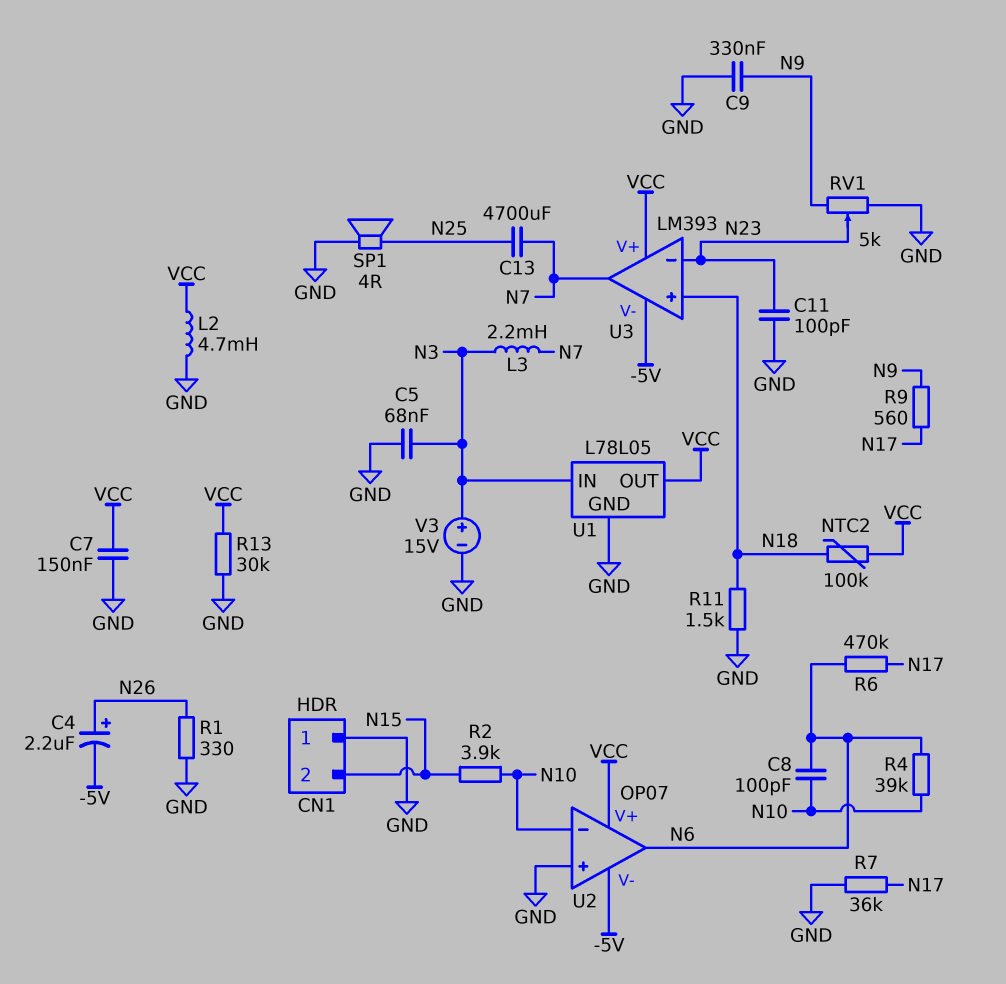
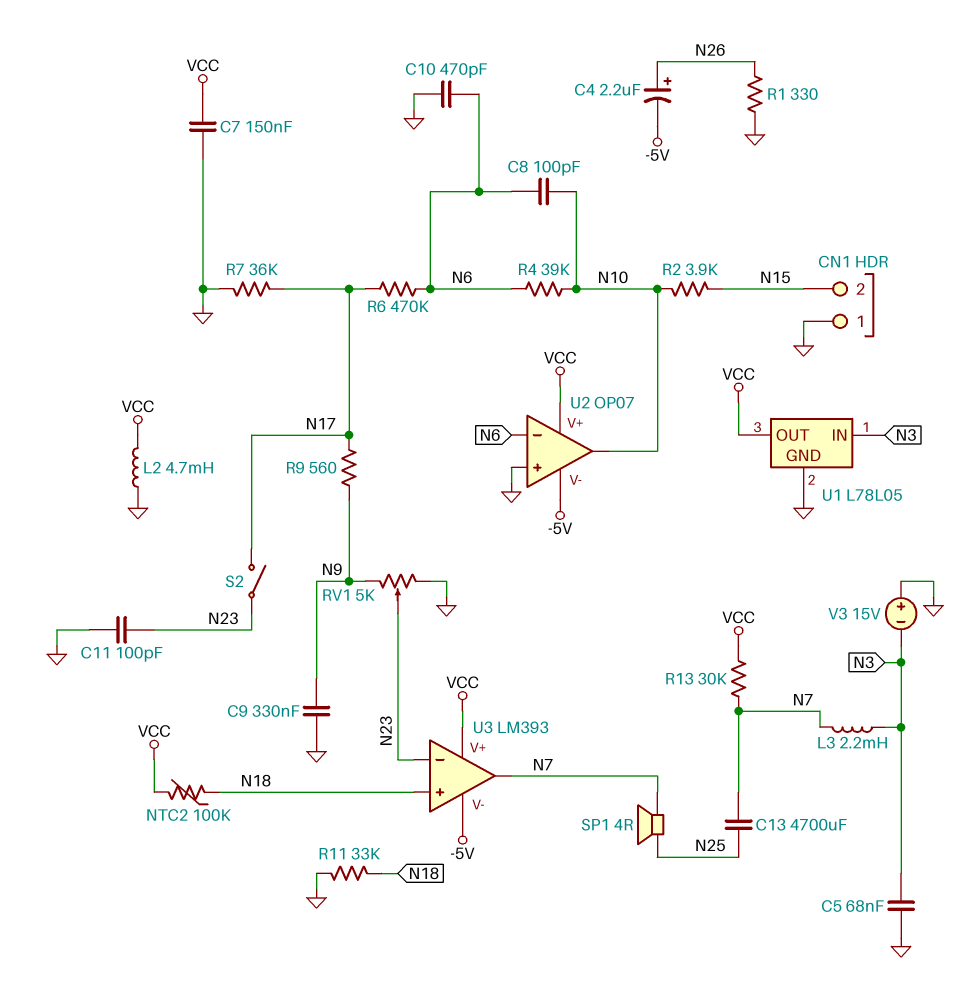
C10: none -> 470pF (GND, N6)
R11: 1.5k (GND, N18) -> 33k (GND, N18)
R13: 30k (GND, VCC) -> 30k (N7, VCC)
S2: none -> switch (N17, N23)
SP1: speaker 4R (GND, N25) -> speaker 4R (N7, N25)
U2 pin in-: N10 -> N6
U2 pin out: N6 -> N10
V3: 15V (plus N3, minus GND) -> 15V (plus GND, minus N3)

